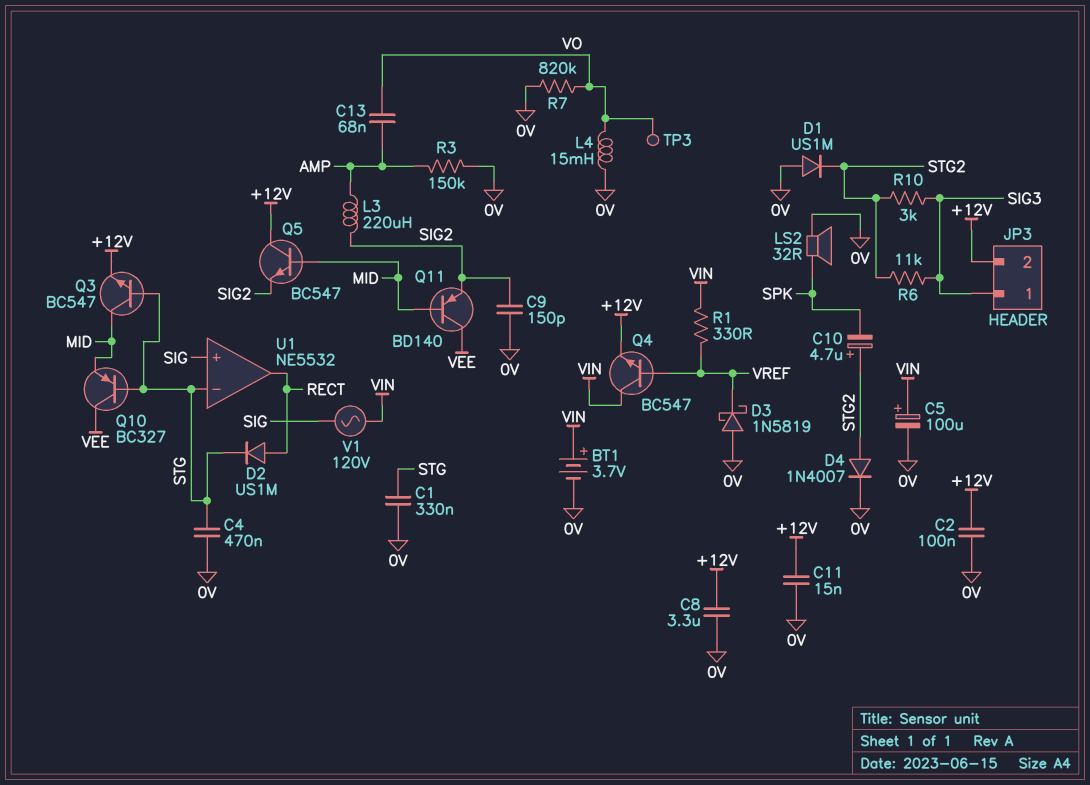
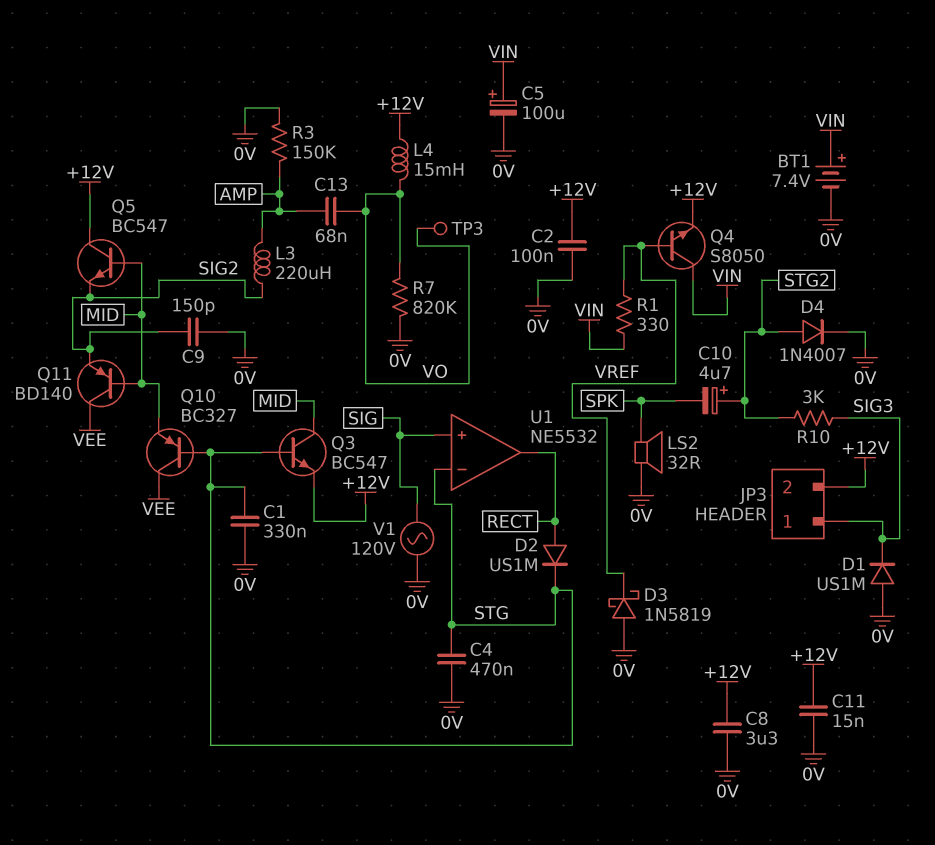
BT1: 3.7V (plus VIN, minus 0V) -> 7.4V (plus VIN, minus 0V)
D1: diode US1M (A 0V, K STG2) -> diode US1M (A 0V, K SIG3)
L4: 15mH (0V, VO) -> 15mH (+12V, VO)
Q4: NPN BC547 (B VREF, C VIN, E +12V) -> NPN S8050 (B VREF, C VIN, E +12V)
R6: 11k (SIG3, STG2) -> none
V1: AC 120V (SIG, VIN) -> AC 120V (0V, SIG)

